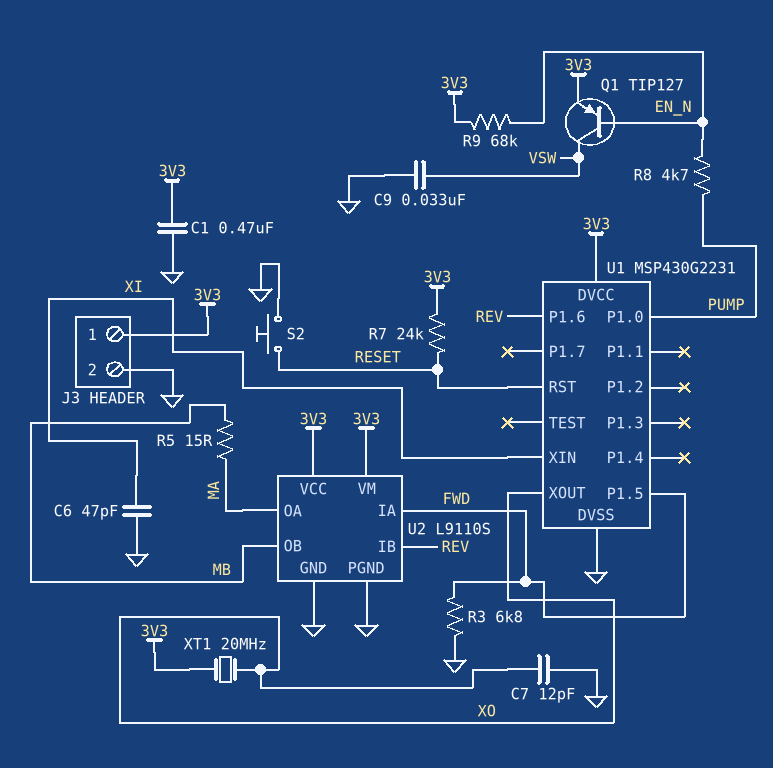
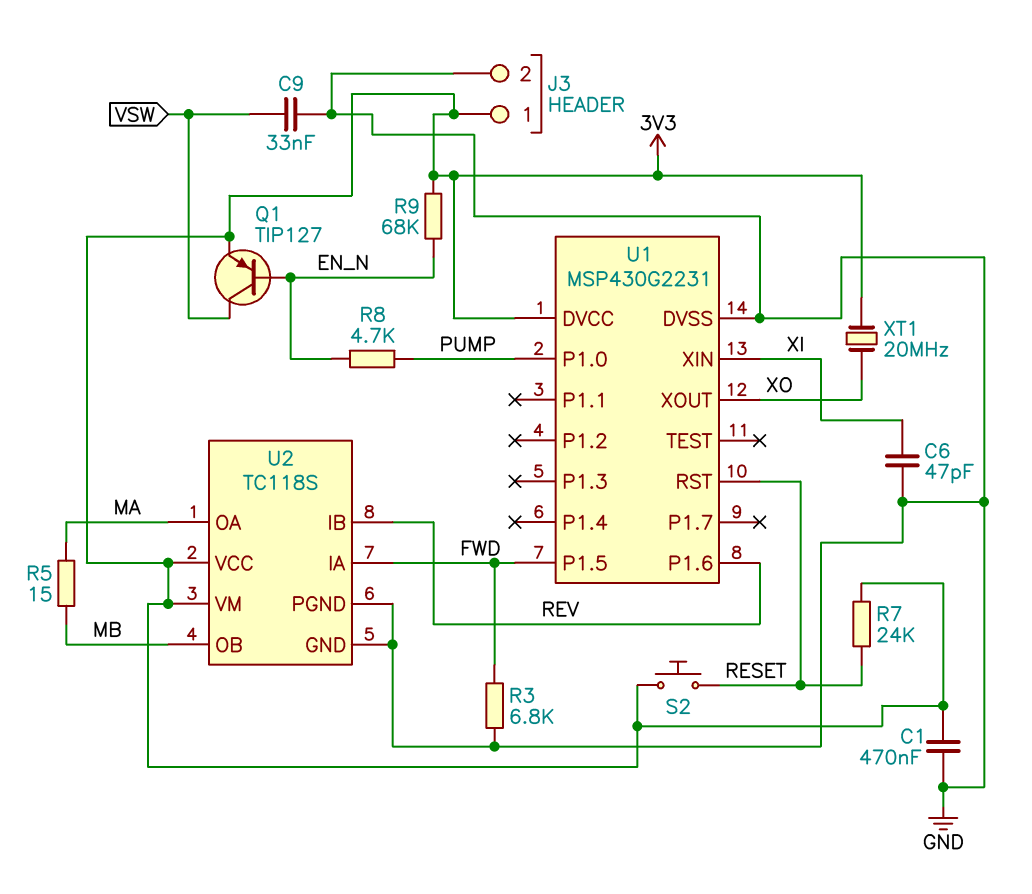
C7: 12pF (GND, XO) -> none
S2: button (GND, RESET) -> button (3V3, RESET)
U2: L9110S -> TC118S

